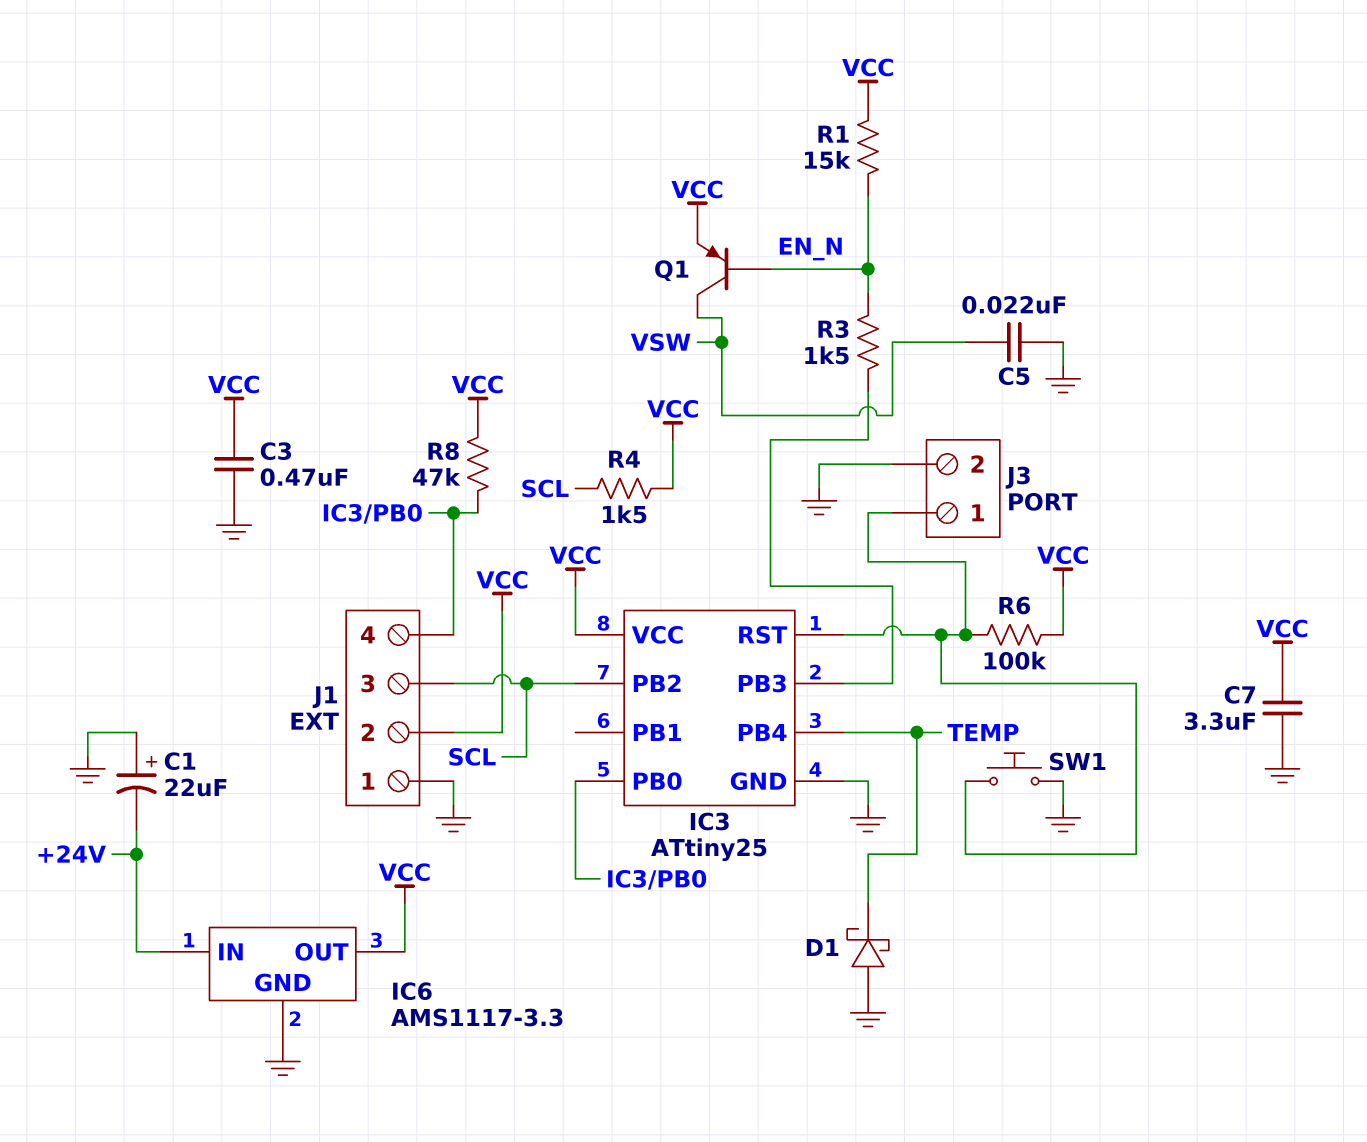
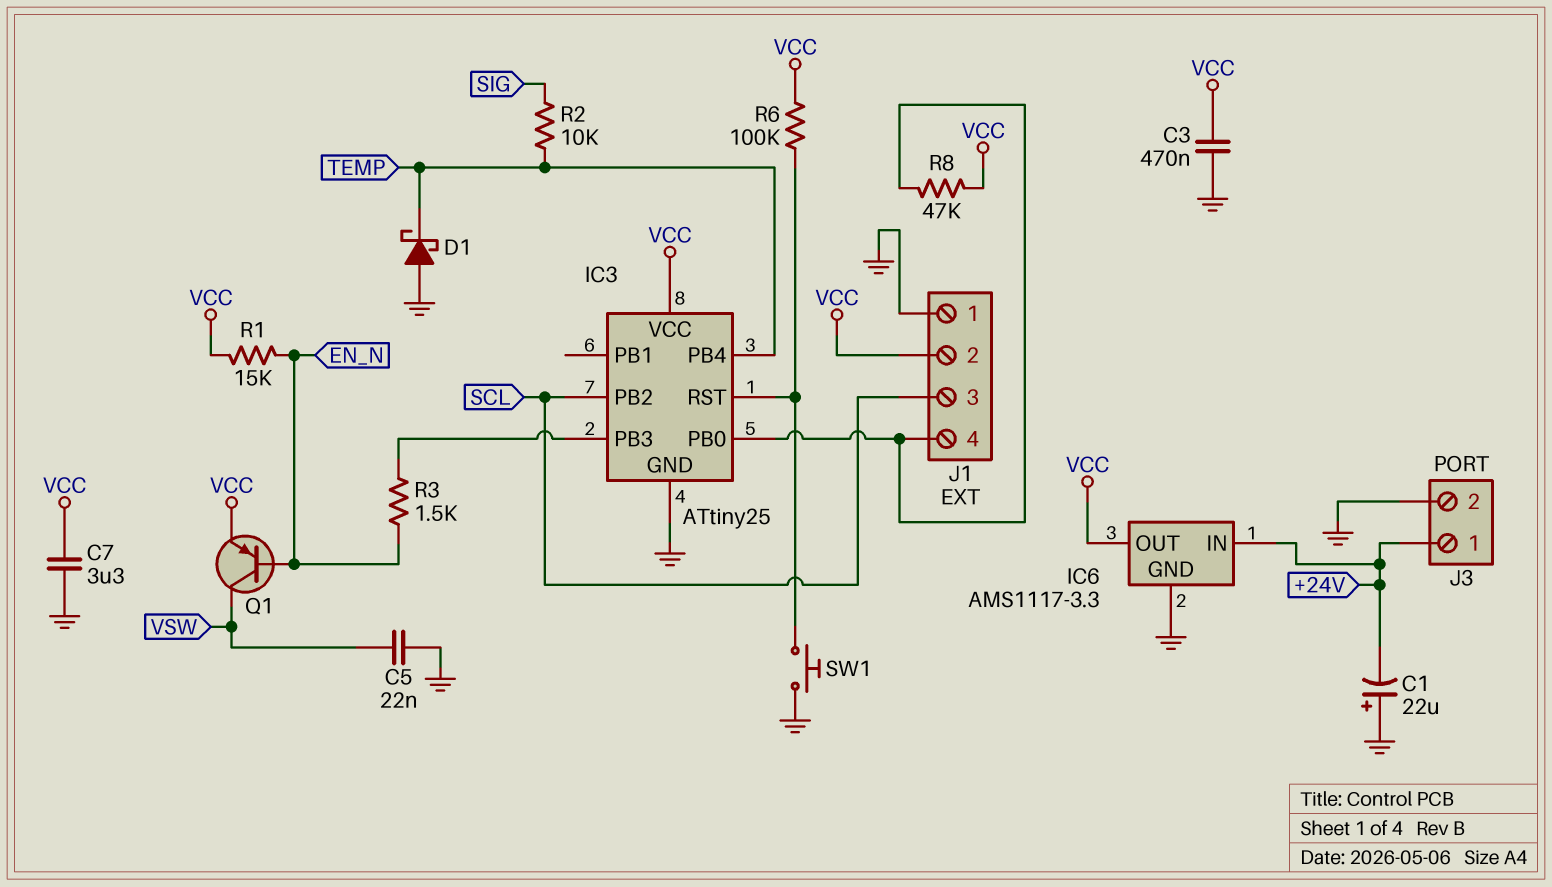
J3 pin 1: IC3/RST -> +24V
R2: none -> 10k (SIG, TEMP)
R4: 1.5k (SCL, VCC) -> none

